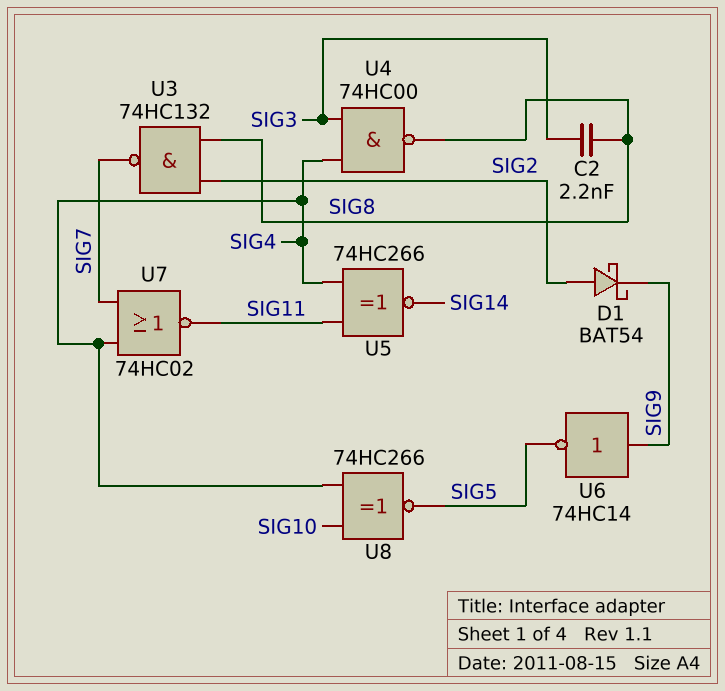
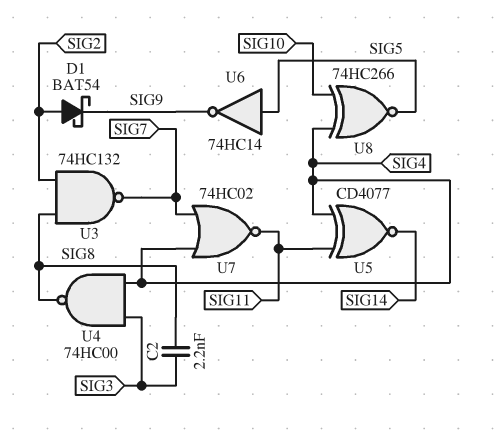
U5: XNOR 74HC266 (in SIG4, in SIG11, out SIG14) -> XNOR CD4077 (in SIG4, in SIG11, out SIG14)
U6: NOT 74HC14 (in SIG9, out SIG5) -> NOT 74HC14 (in SIG5, out SIG9)

